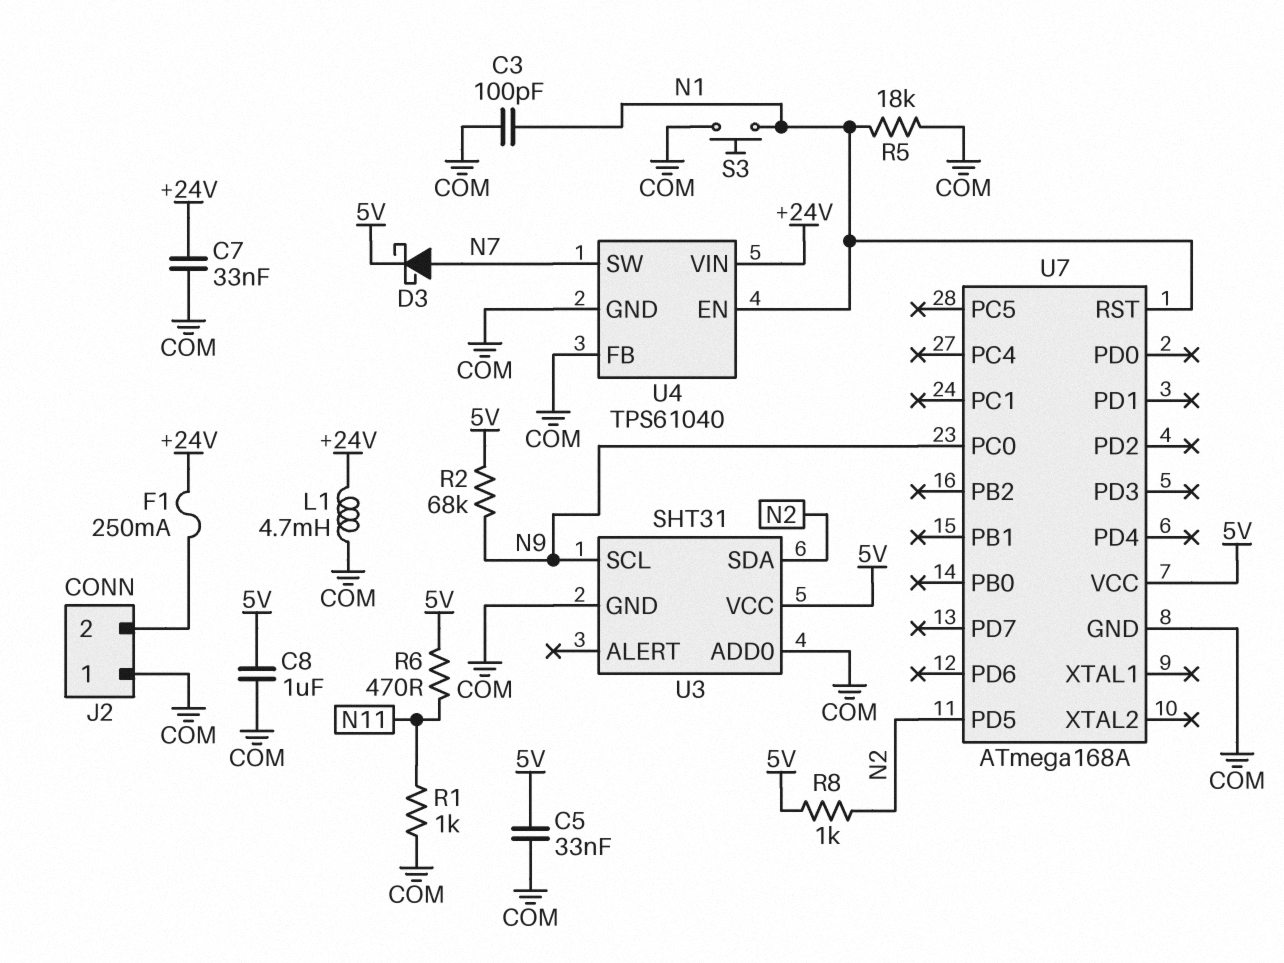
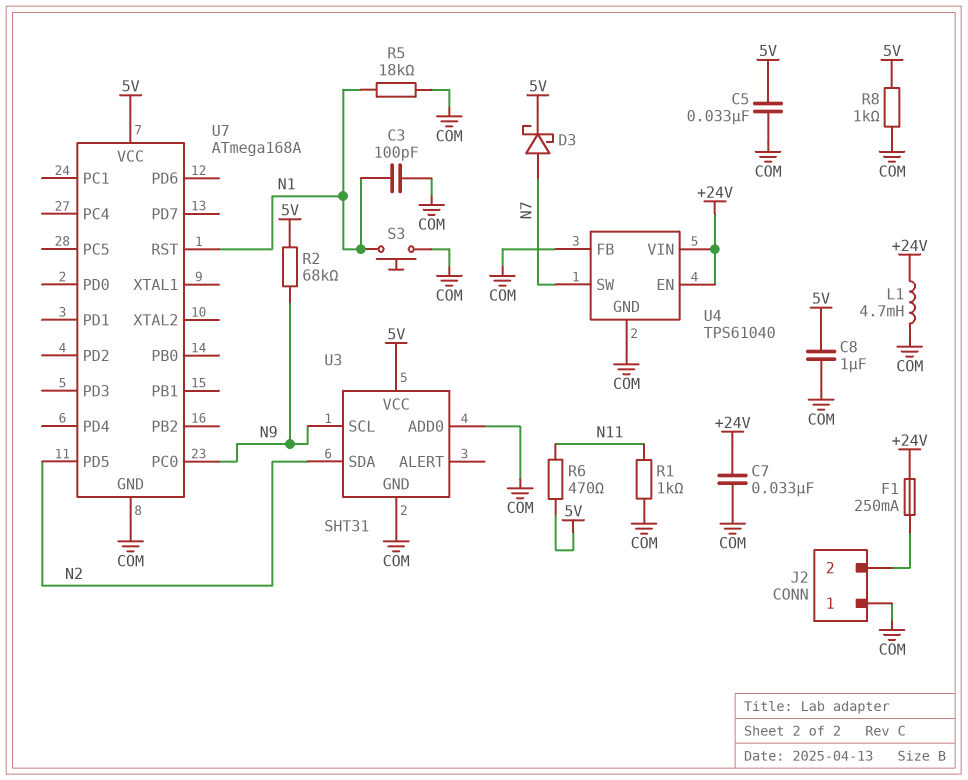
R8: 1k (5V, N2) -> 1k (5V, COM)
U4 pin EN: N1 -> +24V

